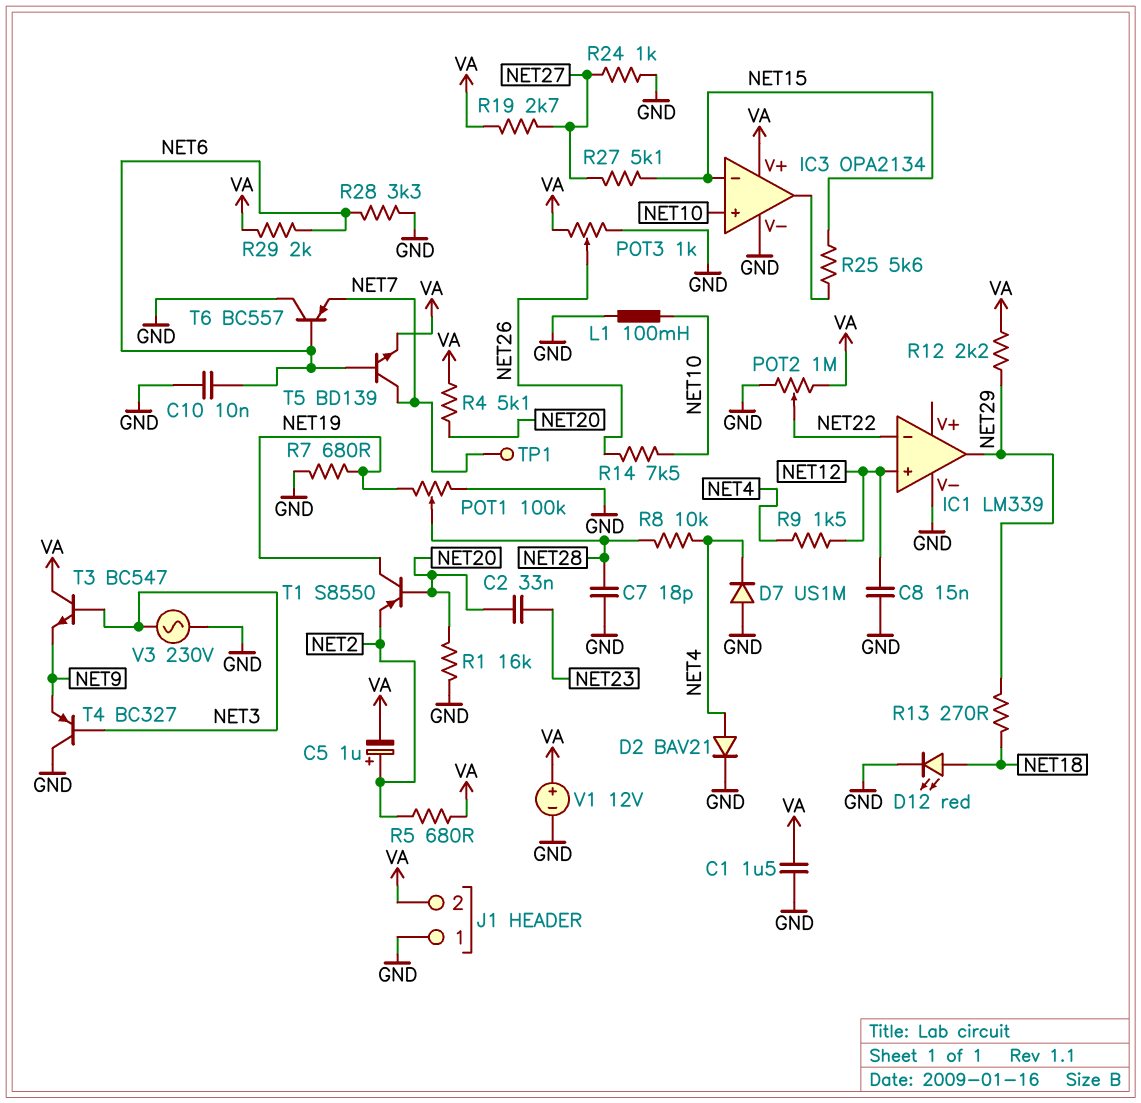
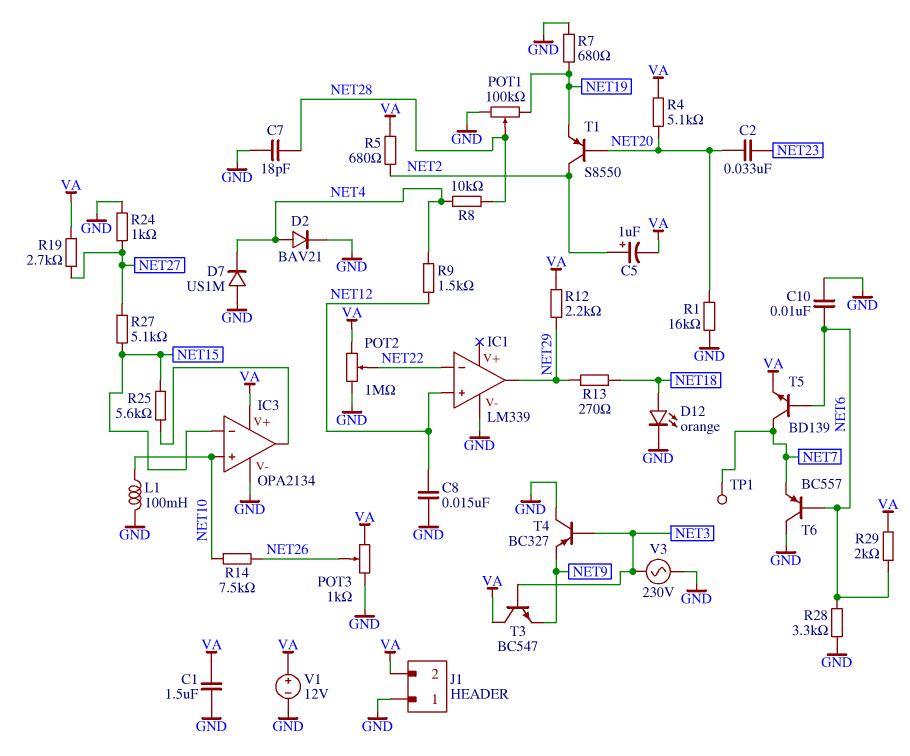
D12: LED red (A NET18, K GND) -> LED orange (A NET18, K GND)
T1: PNP S8550 (B NET20, C NET19, E NET2) -> PNP S8550 (B NET20, C NET2, E NET19)

